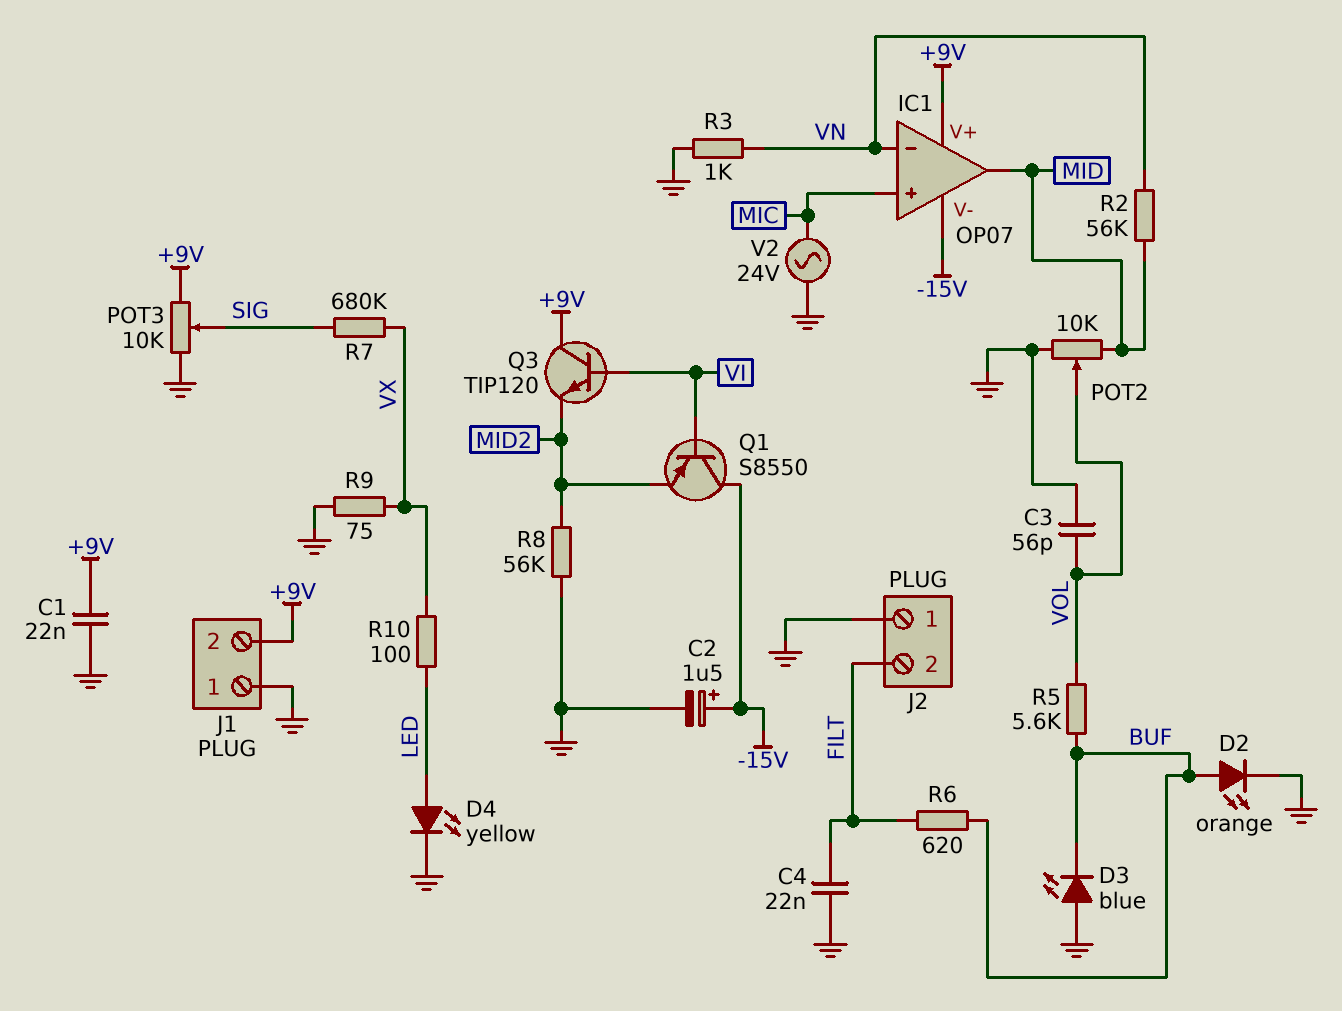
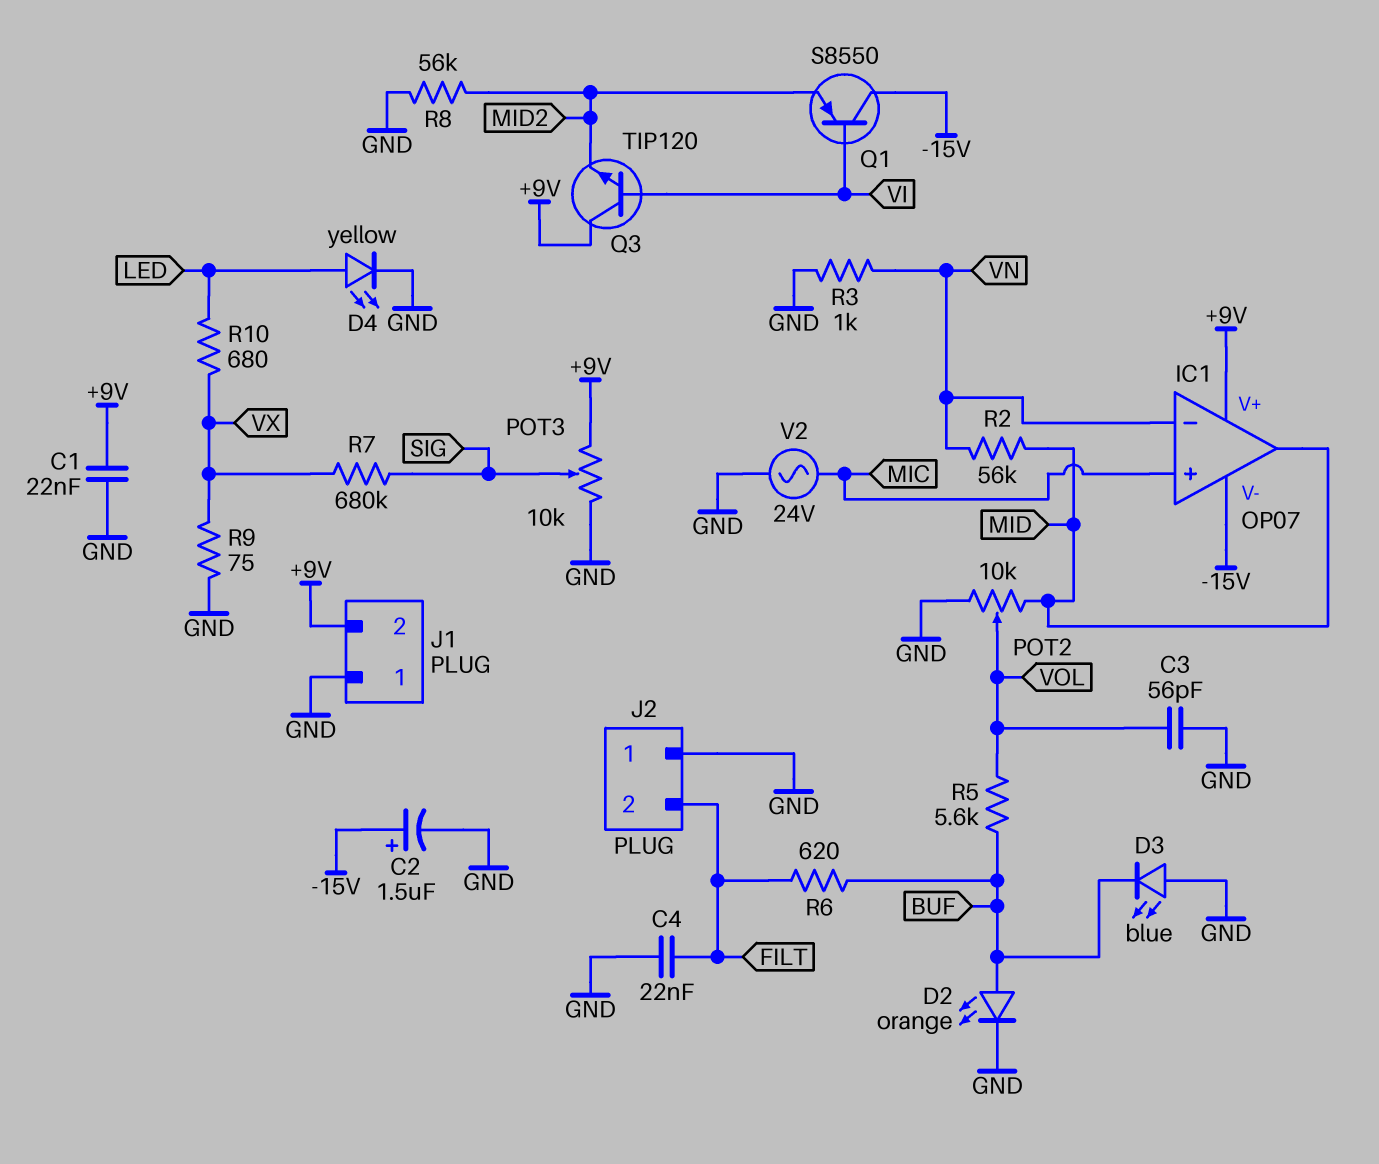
R10: 100 (LED, VX) -> 680 (LED, VX)

